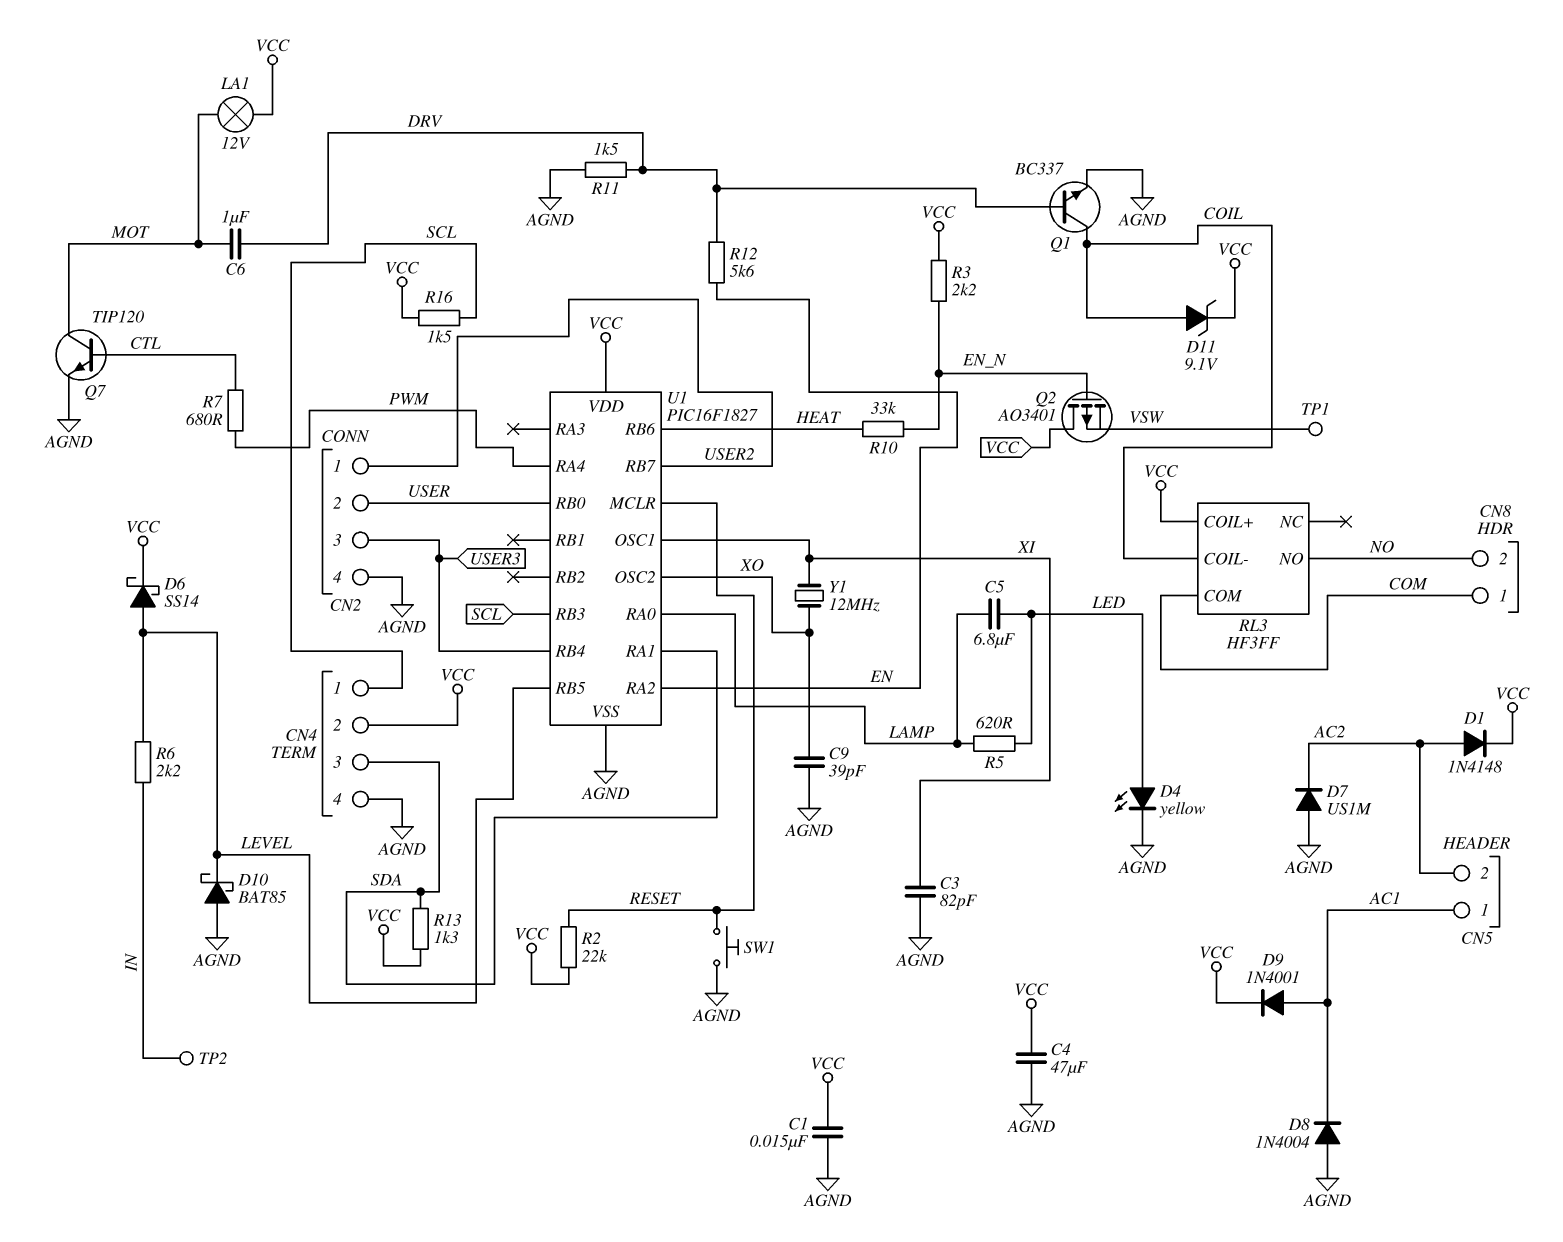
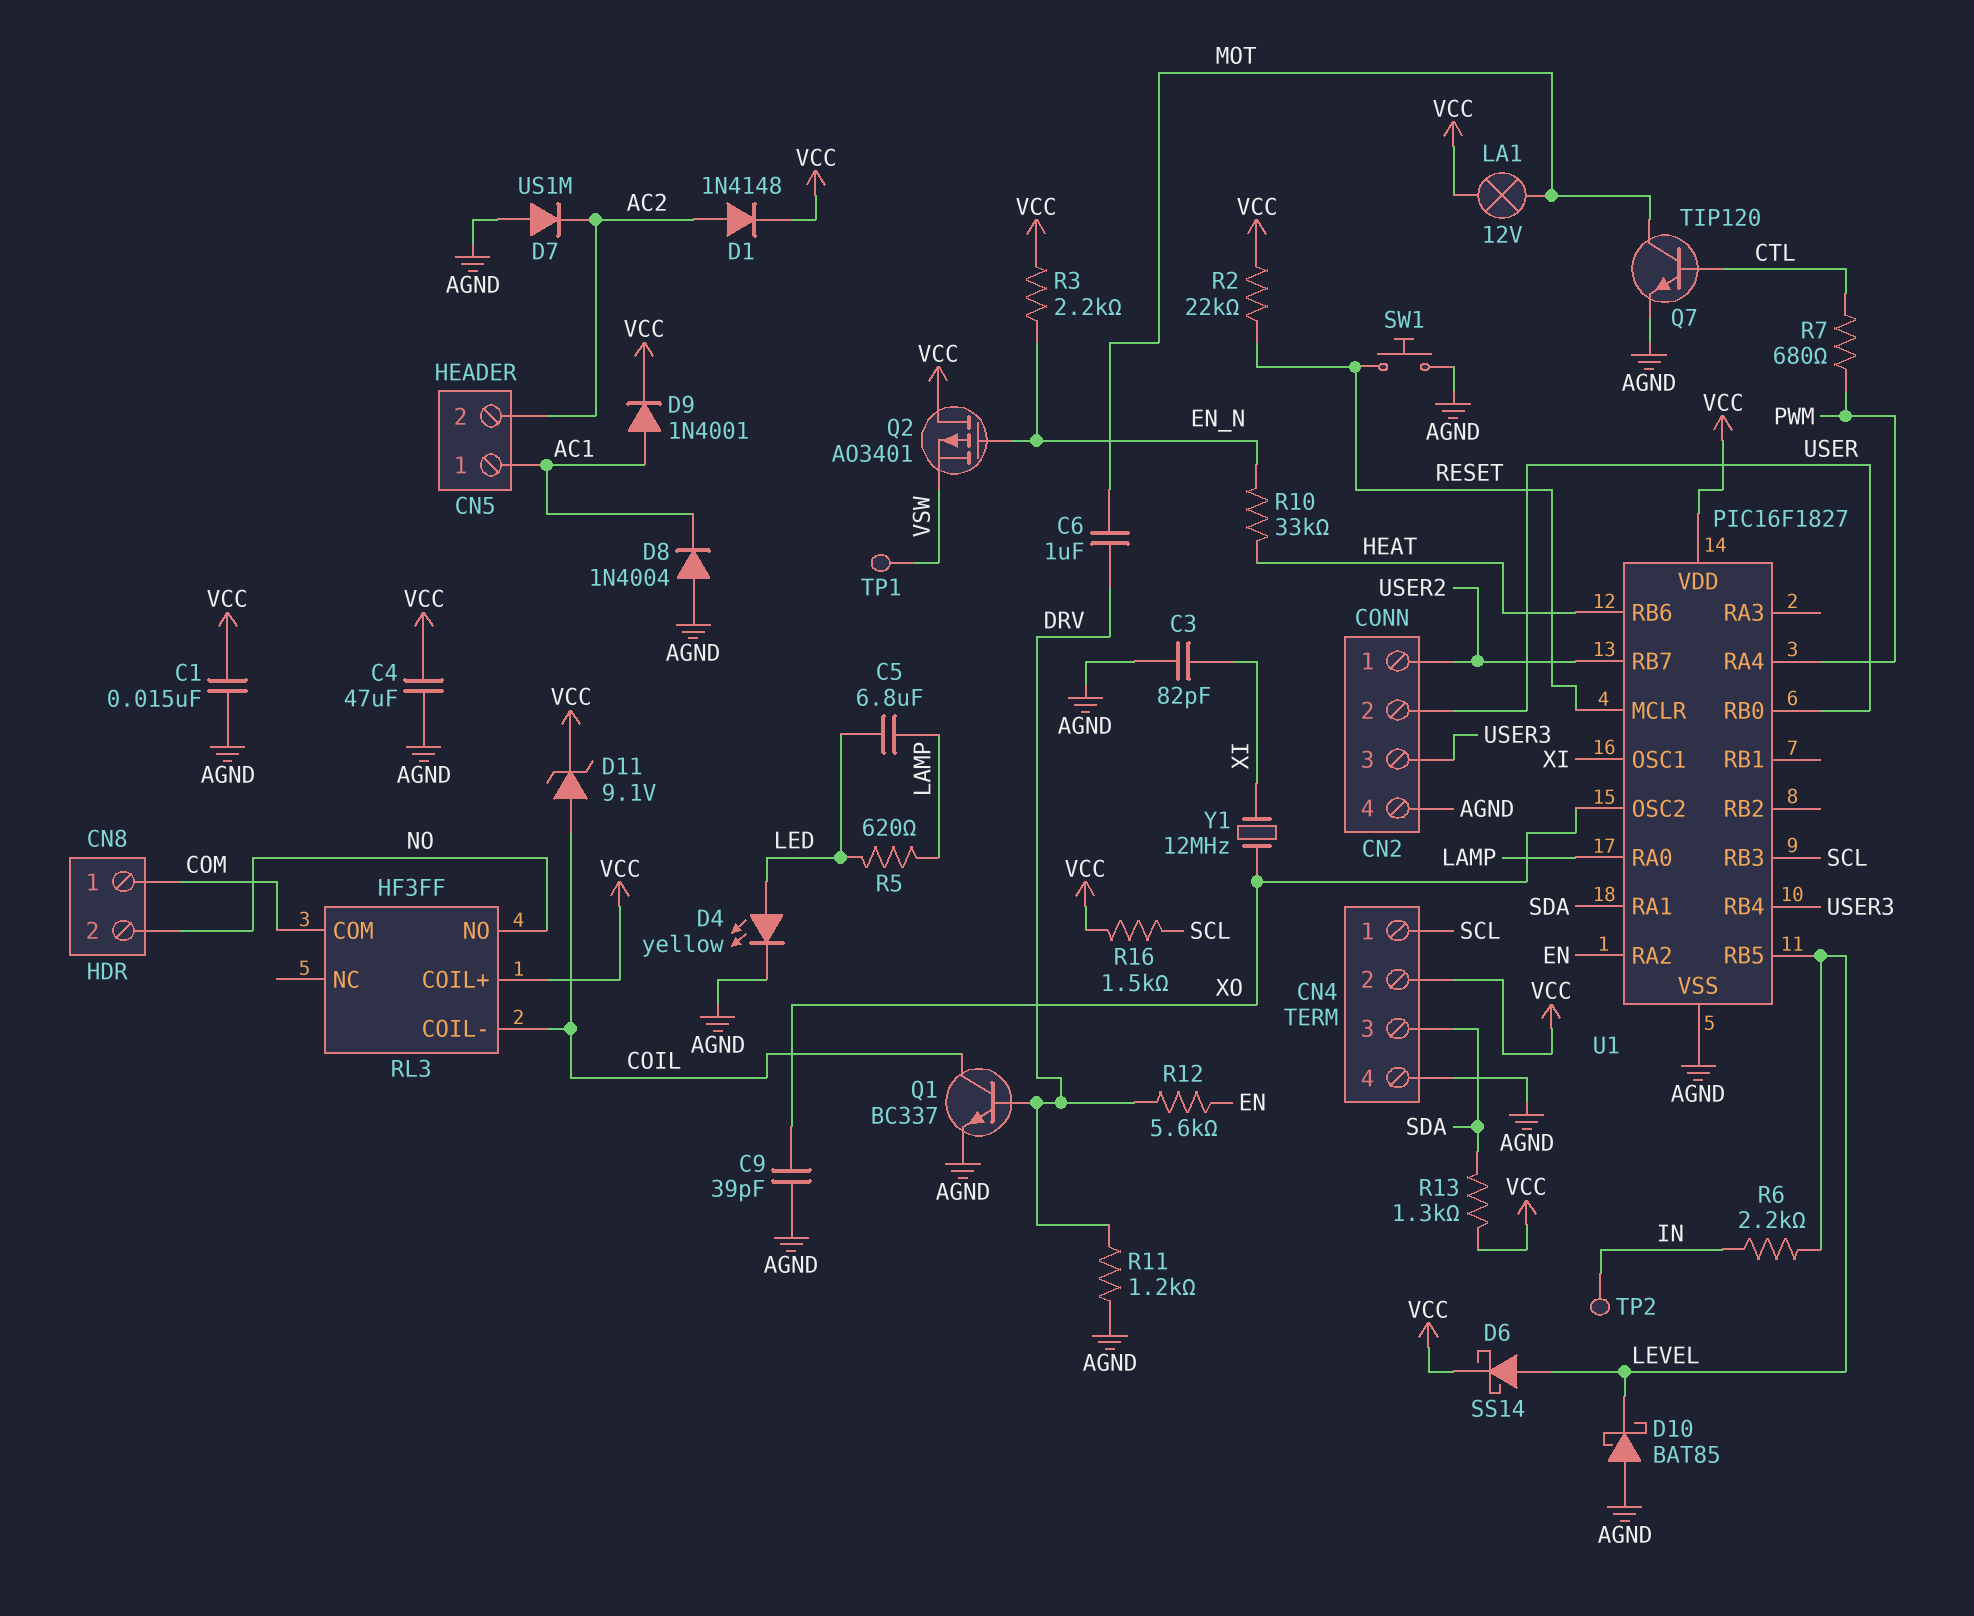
R11: 1.5k (AGND, DRV) -> 1.2k (AGND, DRV)

